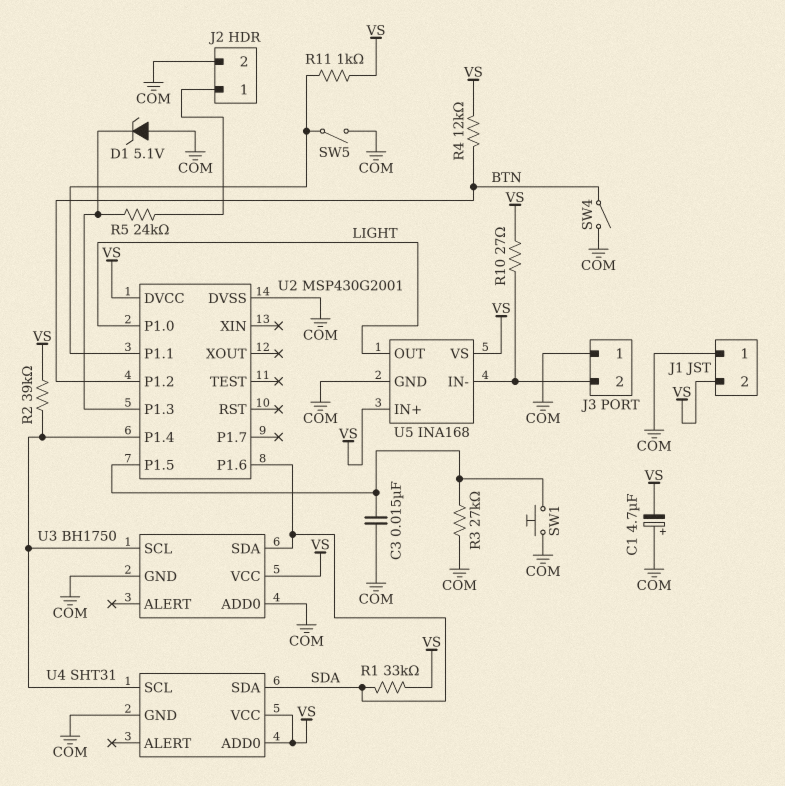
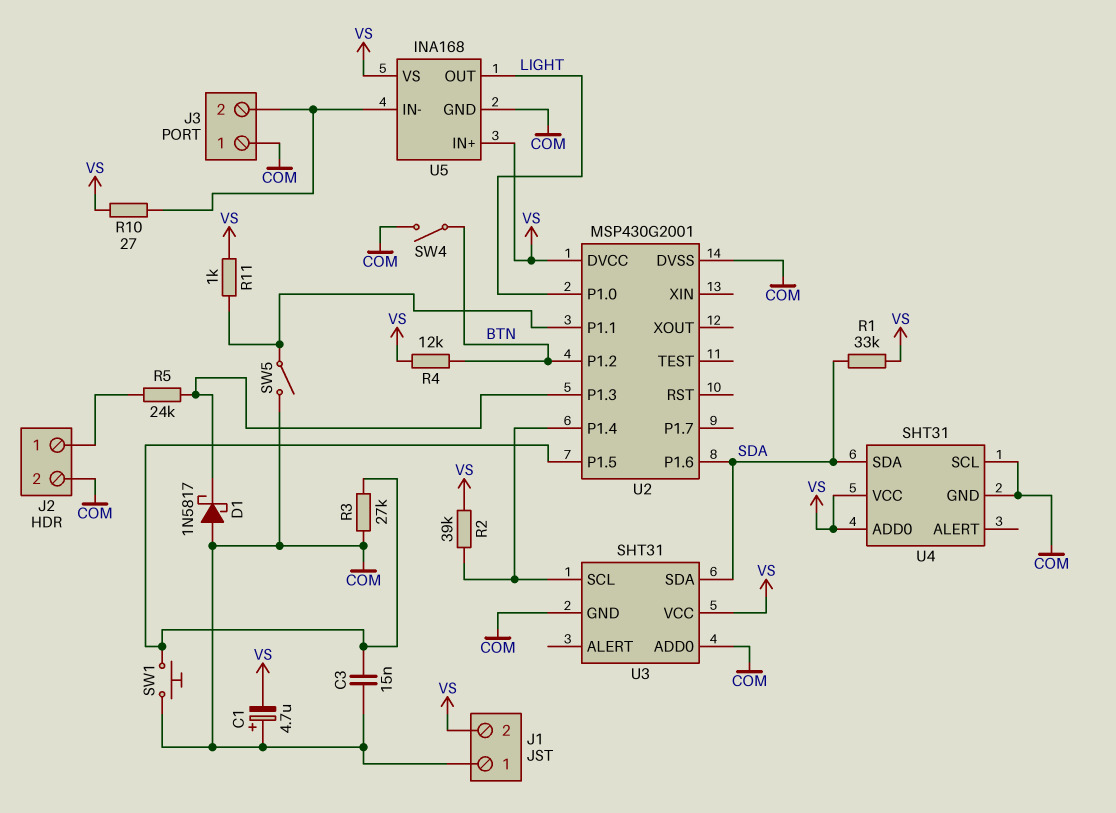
D1: zener 5.1V (A COM, K U2/P1.3) -> schottky 1N5817 (A COM, K U2/P1.3)
U3: BH1750 -> SHT31
U4 pin SCL: U2/P1.4 -> COM

